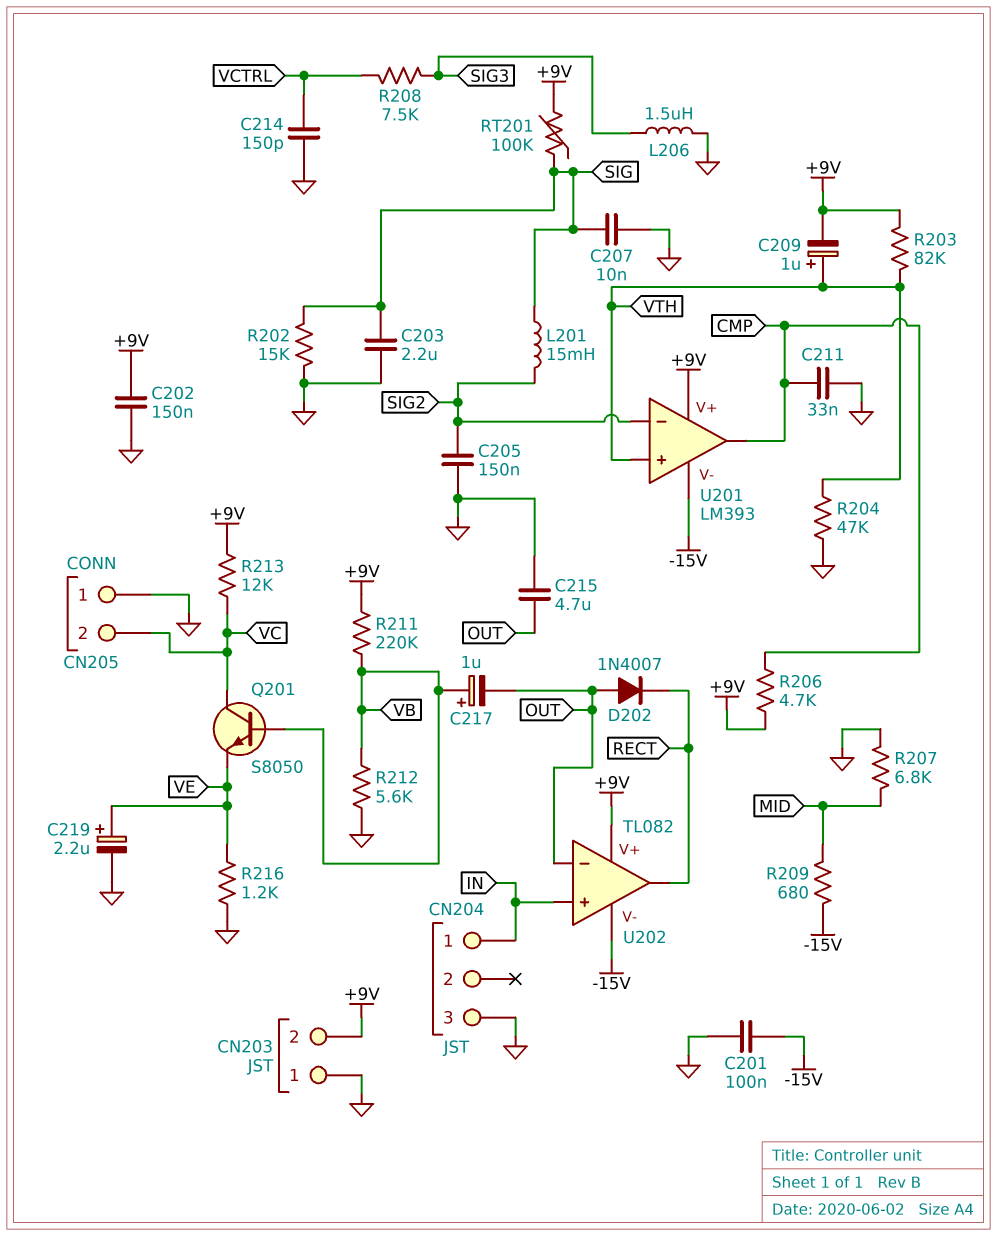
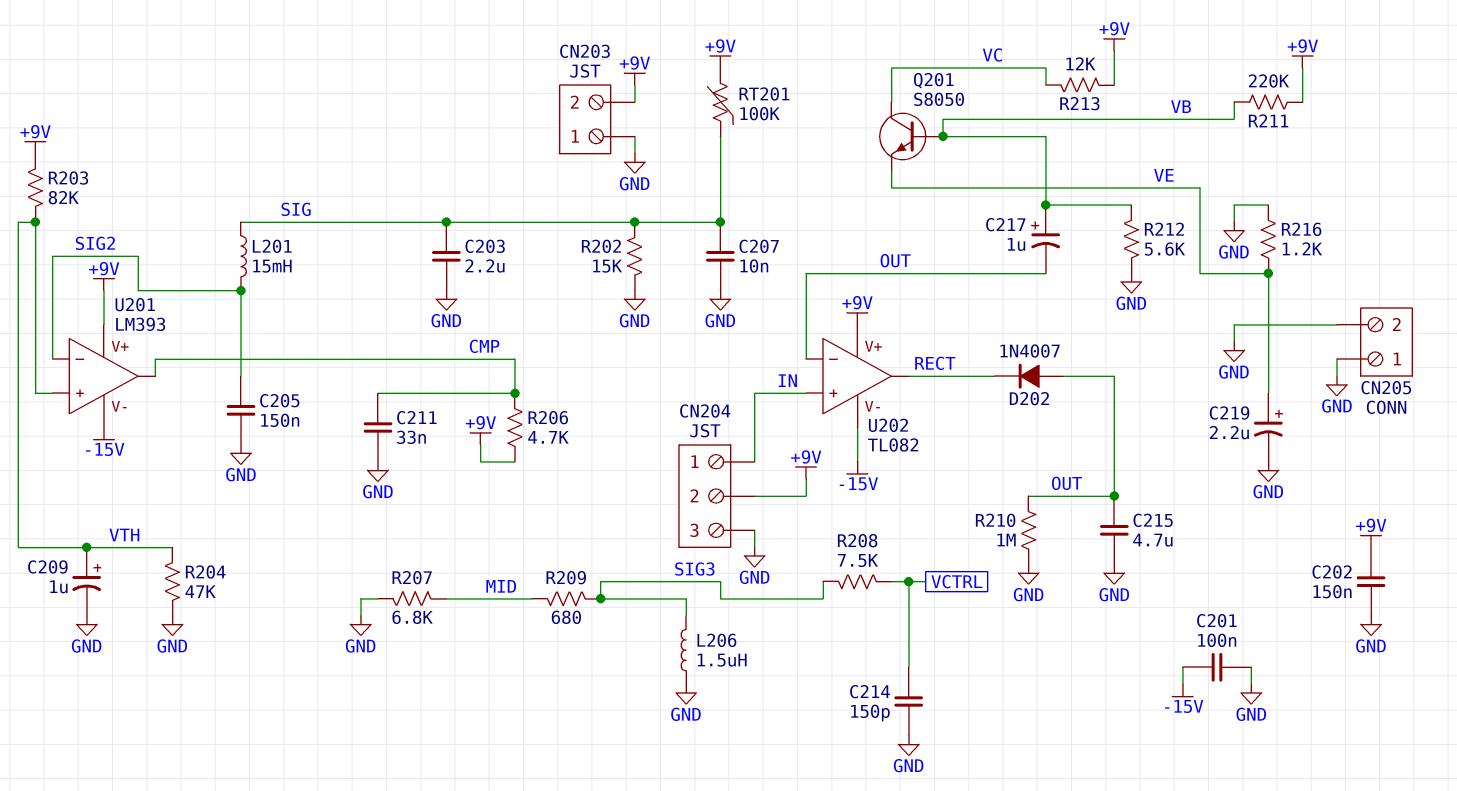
C209: 1uF (plus VTH, minus +9V) -> 1uF (plus VTH, minus GND)
CN204 pin 2: none -> +9V
CN205 pin 2: VC -> GND
R209: 680 (-15V, MID) -> 680 (MID, SIG3)
R210: none -> 1M (GND, OUT)

